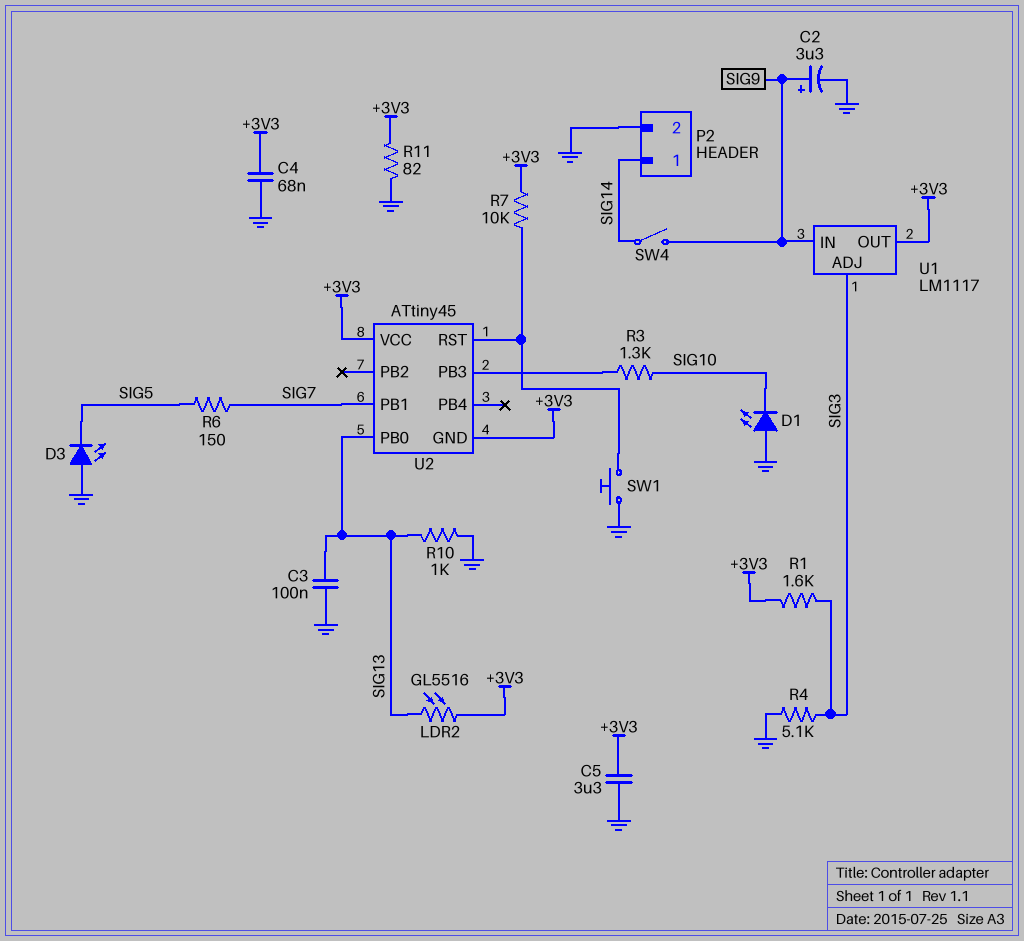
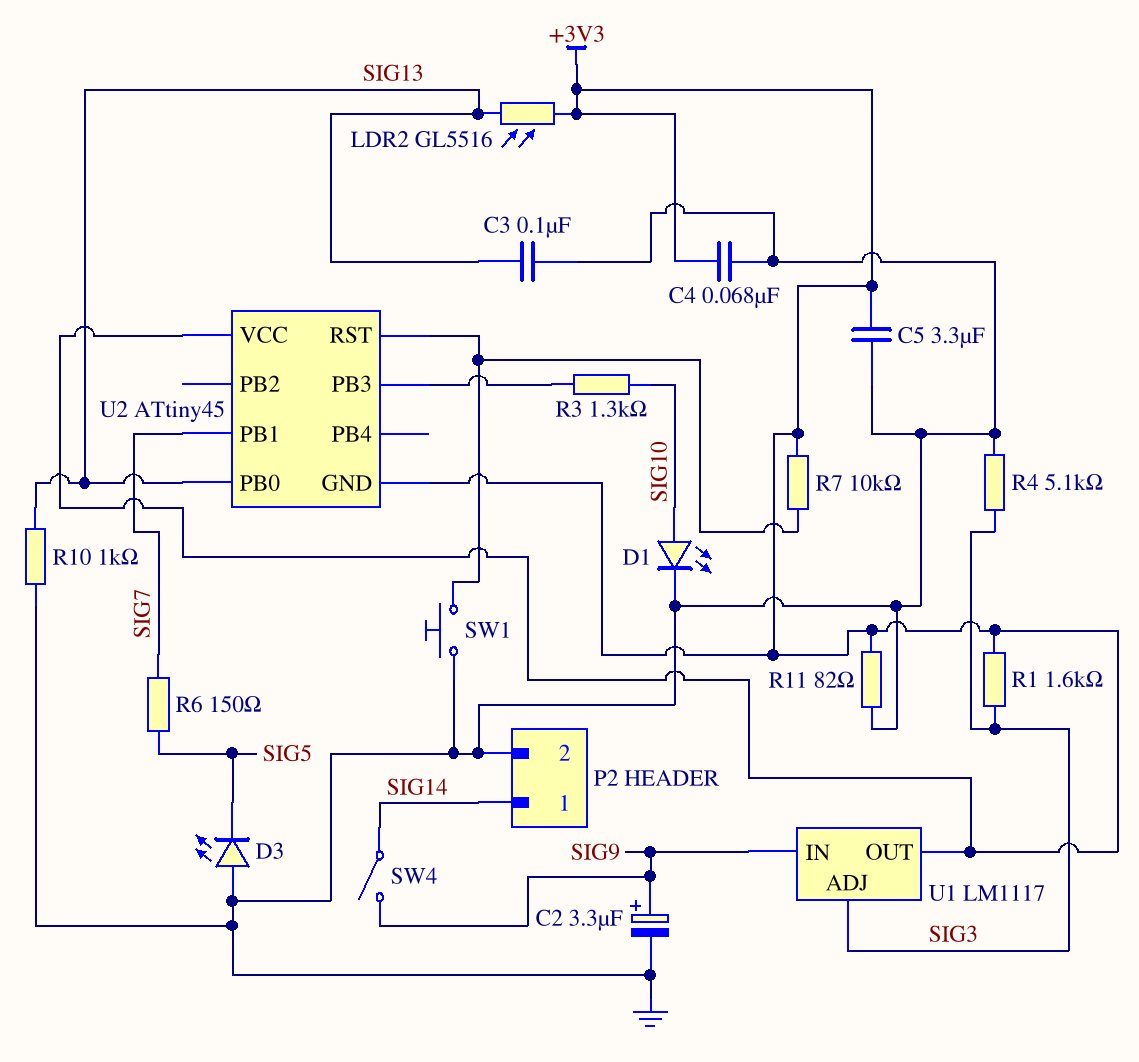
D1: LED (A GND, K SIG10) -> LED (A SIG10, K GND)

